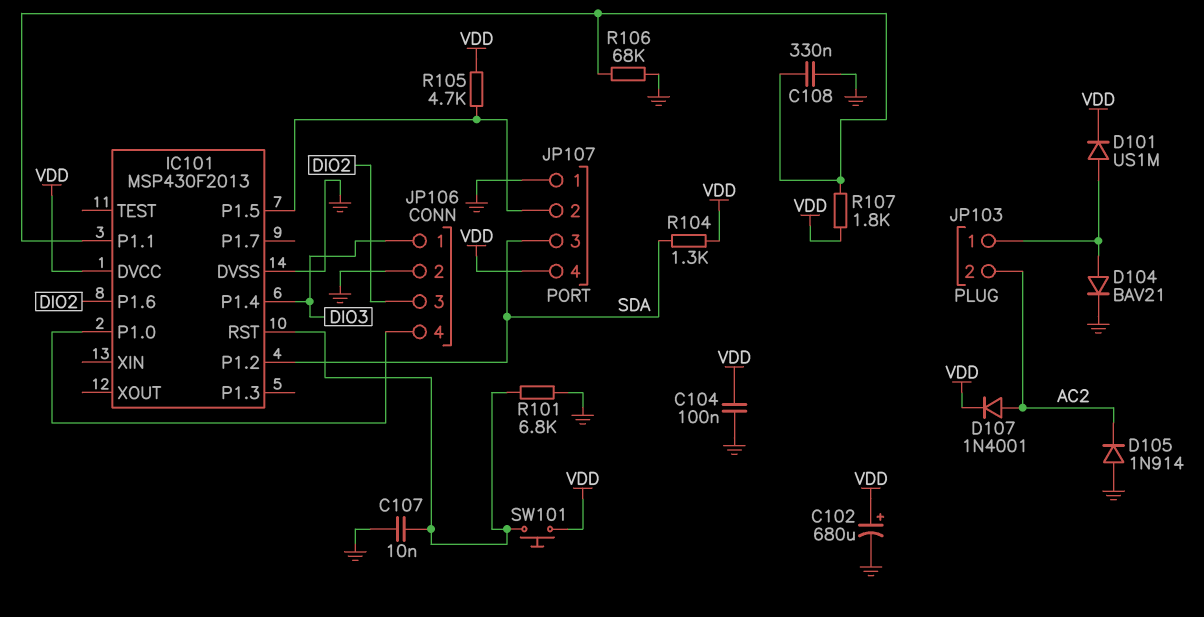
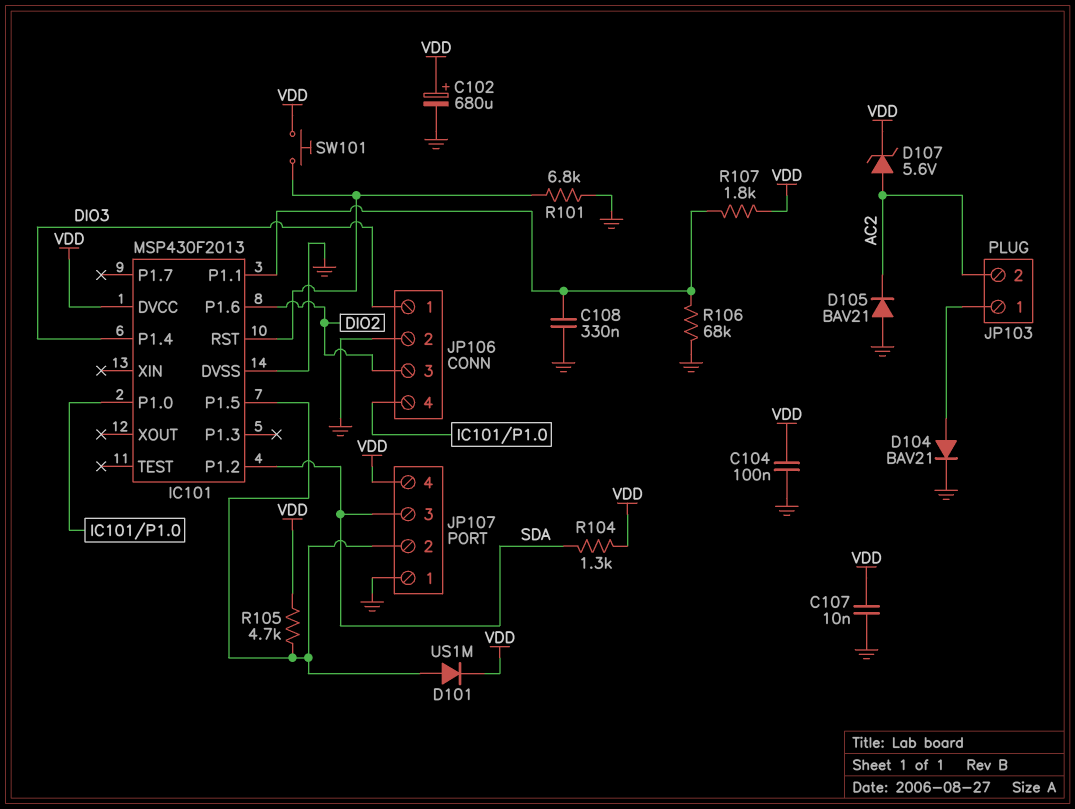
C107: 10nF (GND, IC101/RST) -> 10nF (GND, VDD)
D101: diode US1M (A JP103/1, K VDD) -> diode US1M (A IC101/P1.5, K VDD)
D105: diode 1N914 (A GND, K AC2) -> diode BAV21 (A GND, K AC2)
D107: diode 1N4001 (A AC2, K VDD) -> zener 5.6V (A AC2, K VDD)

